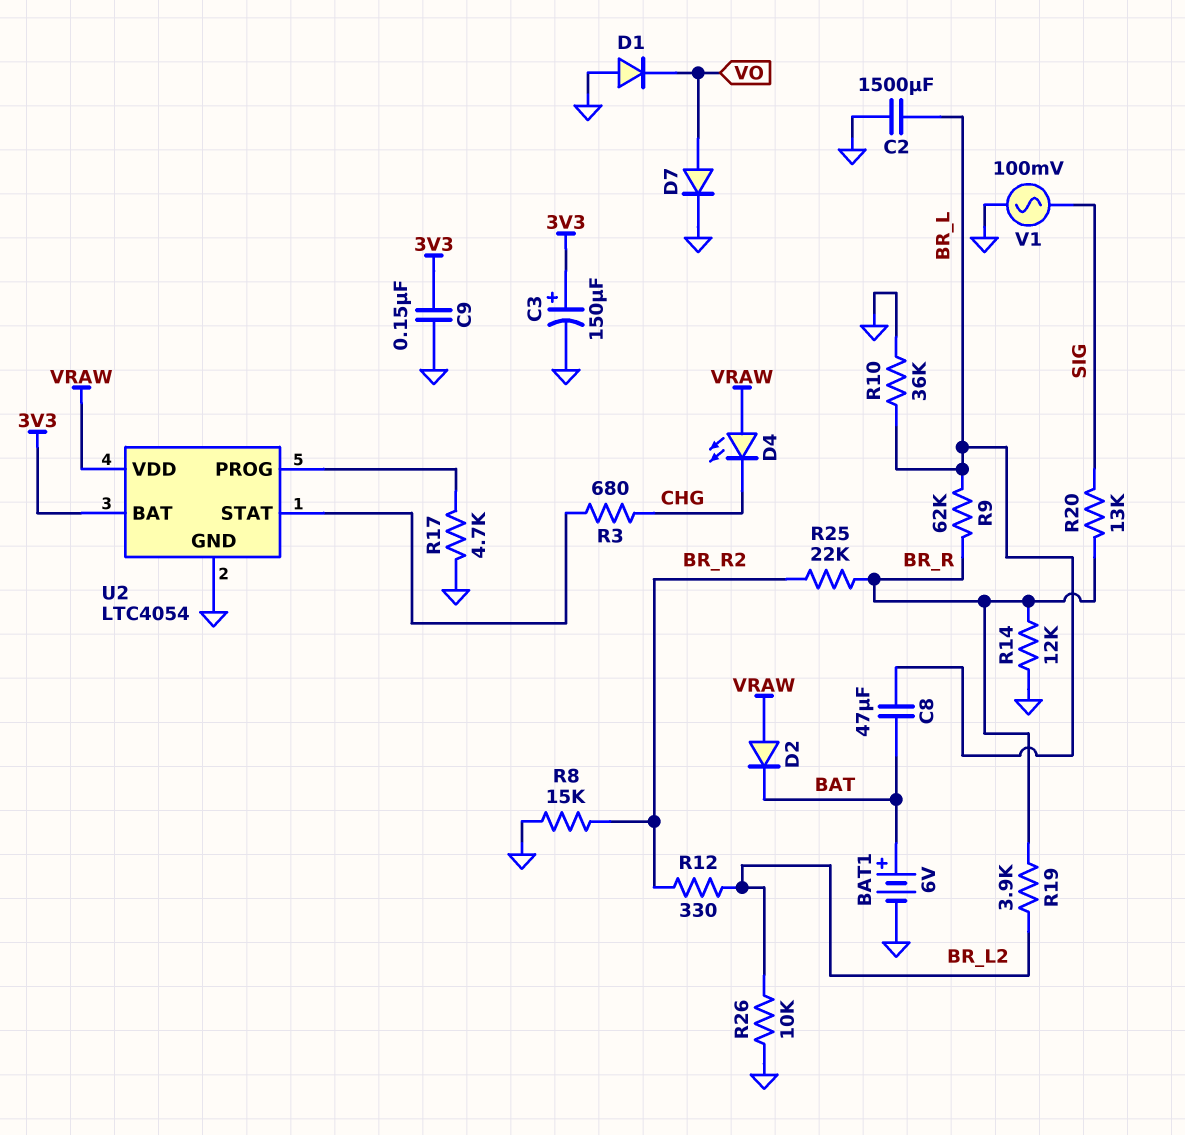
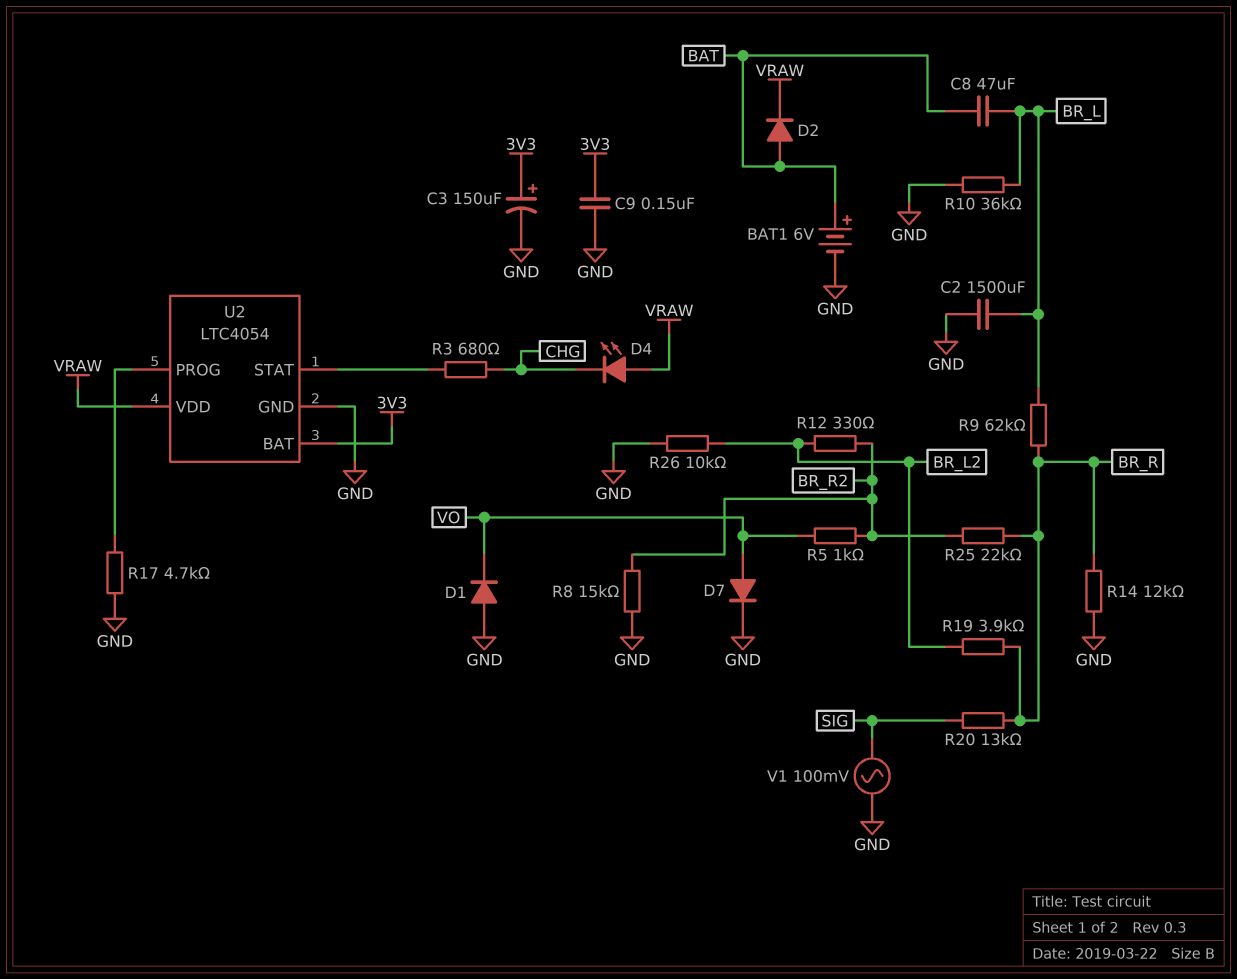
D2: diode (A VRAW, K BAT) -> diode (A BAT, K VRAW)
R5: none -> 1k (BR_R2, VO)

